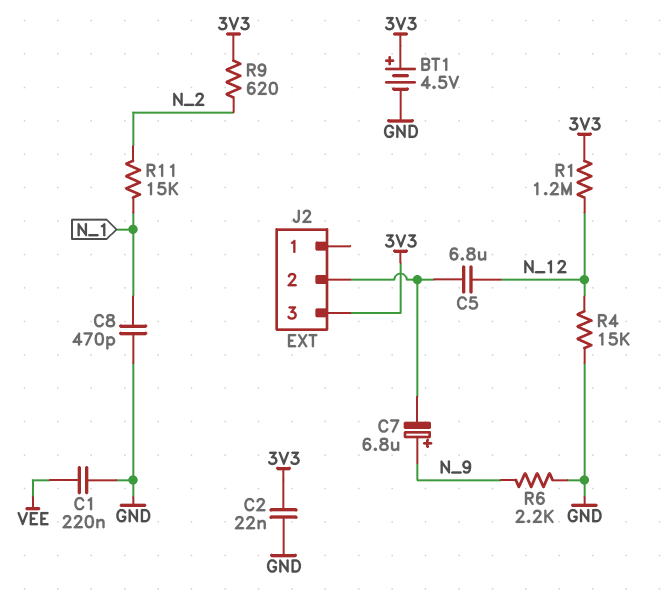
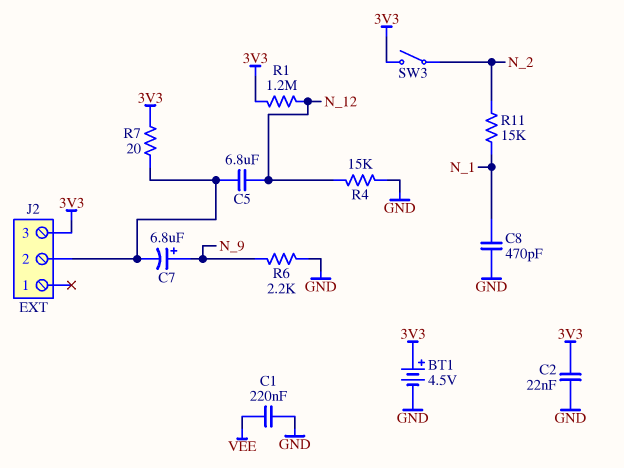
R7: none -> 20 (3V3, J2/2)
R9: 620 (3V3, N_2) -> none
SW3: none -> switch (3V3, N_2)

